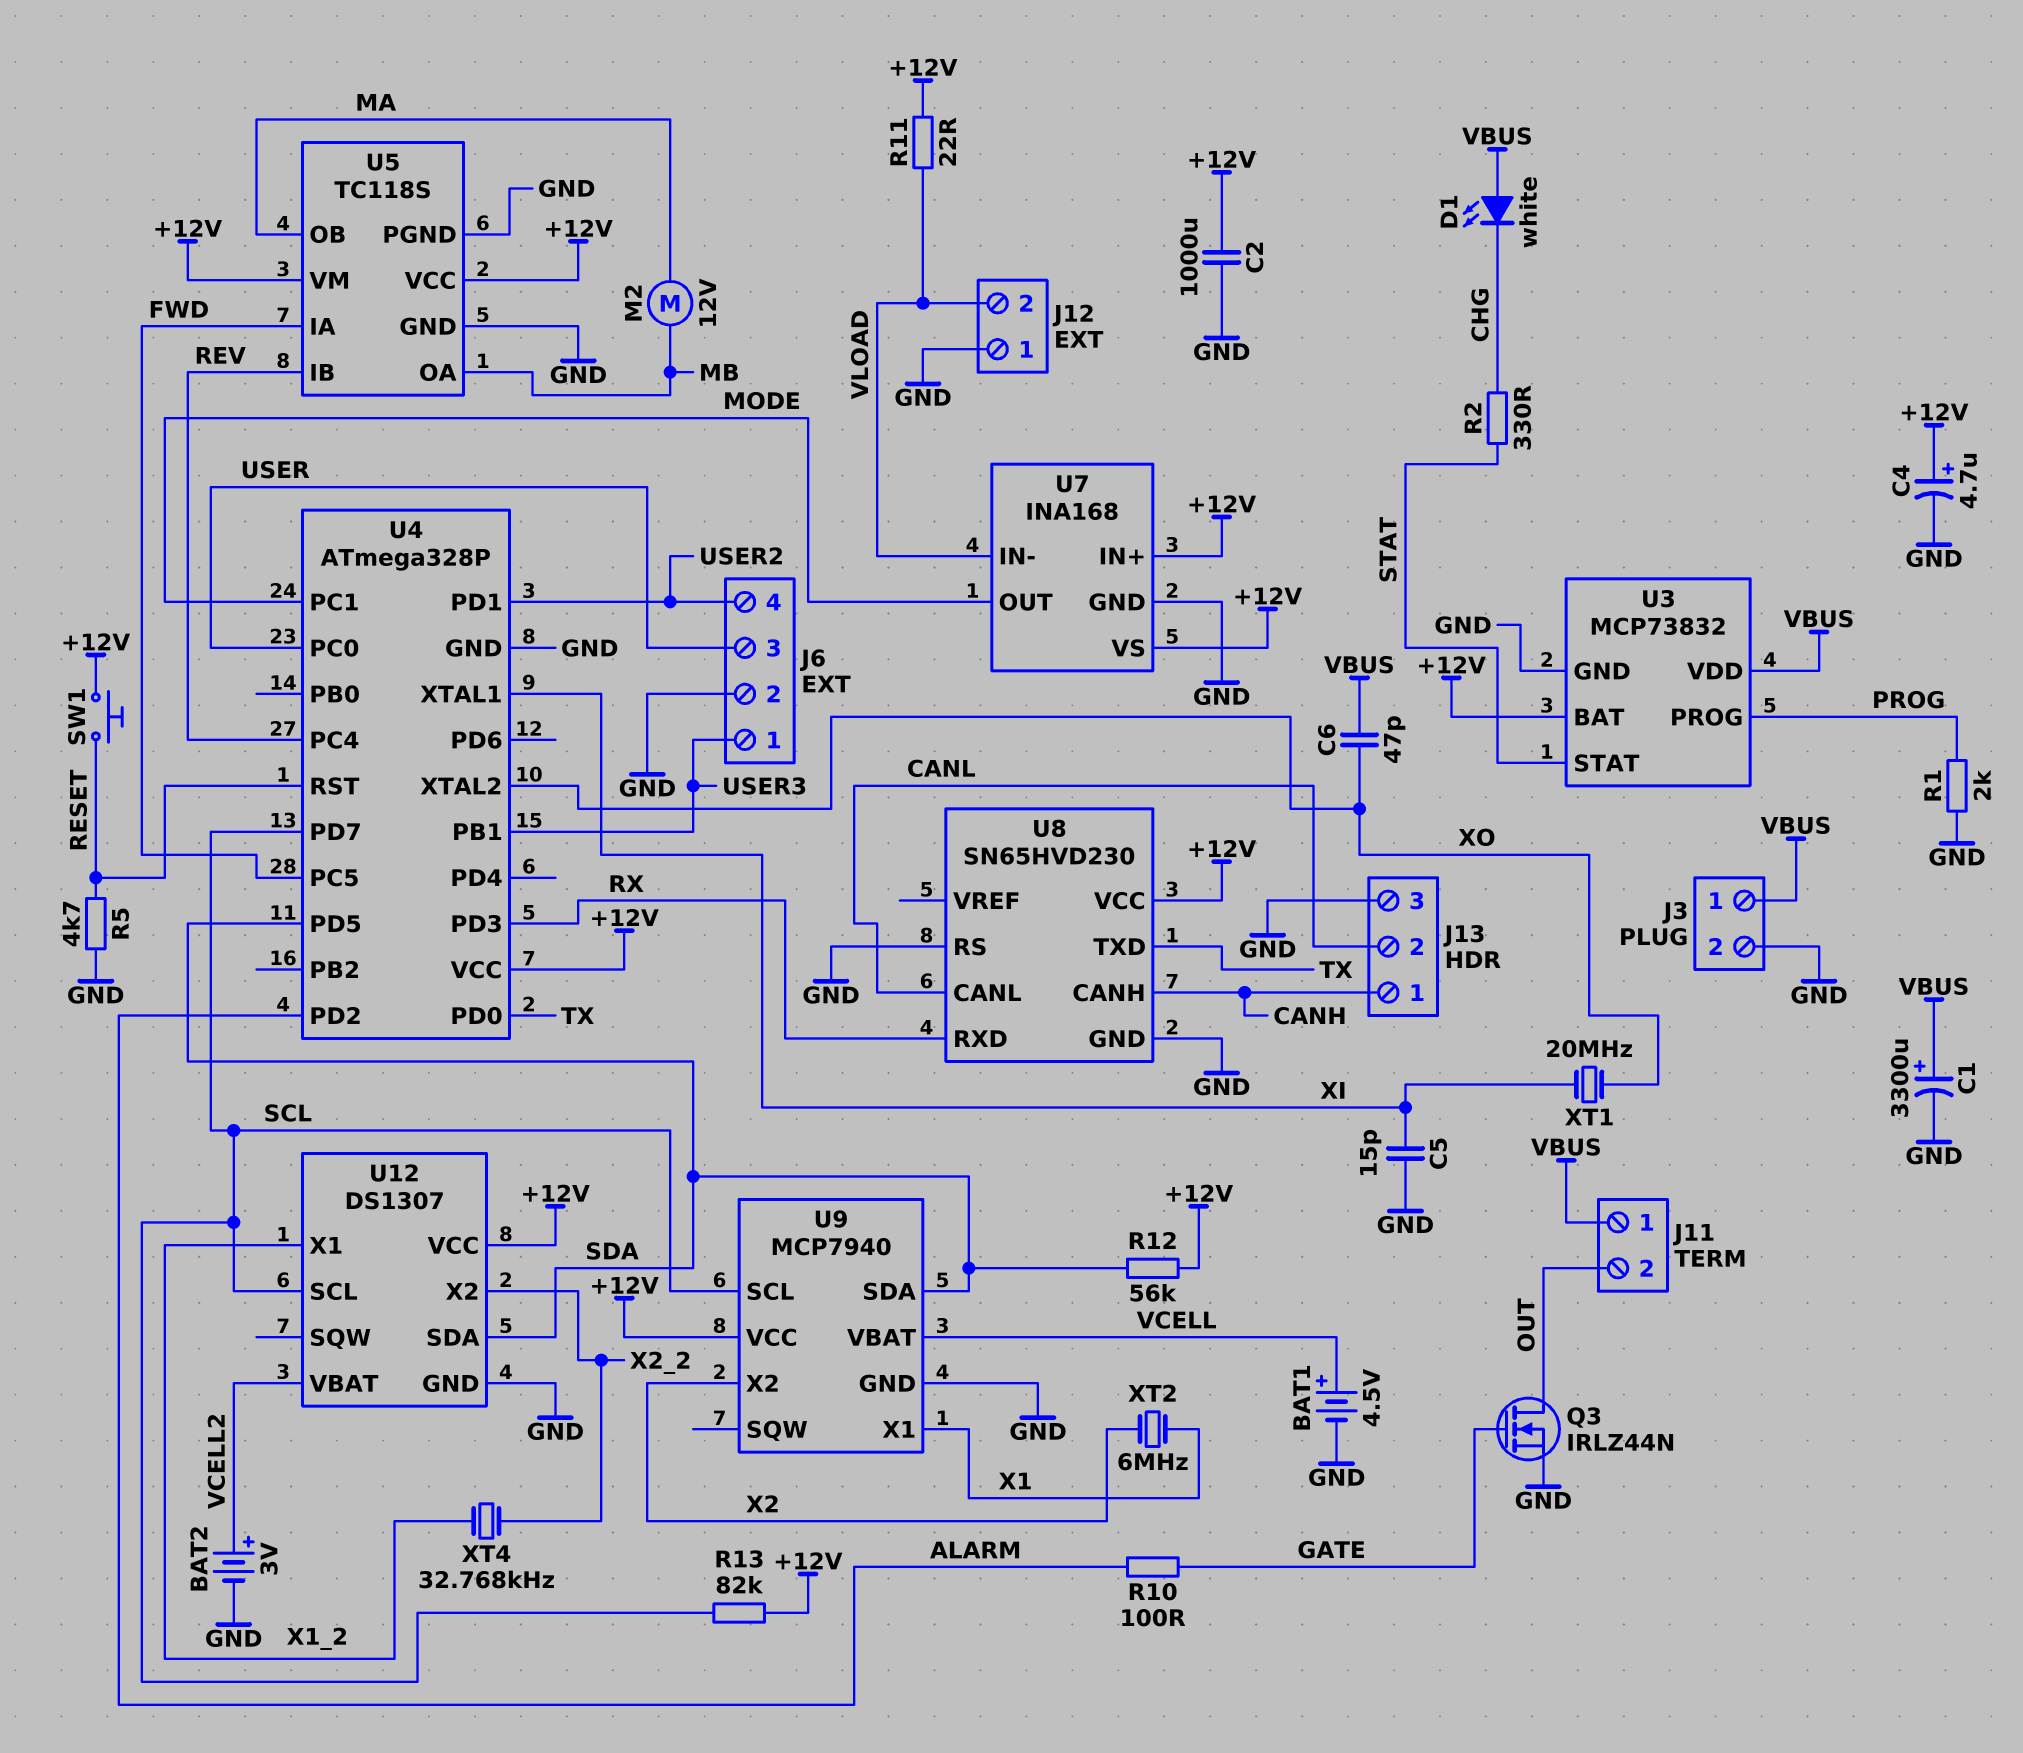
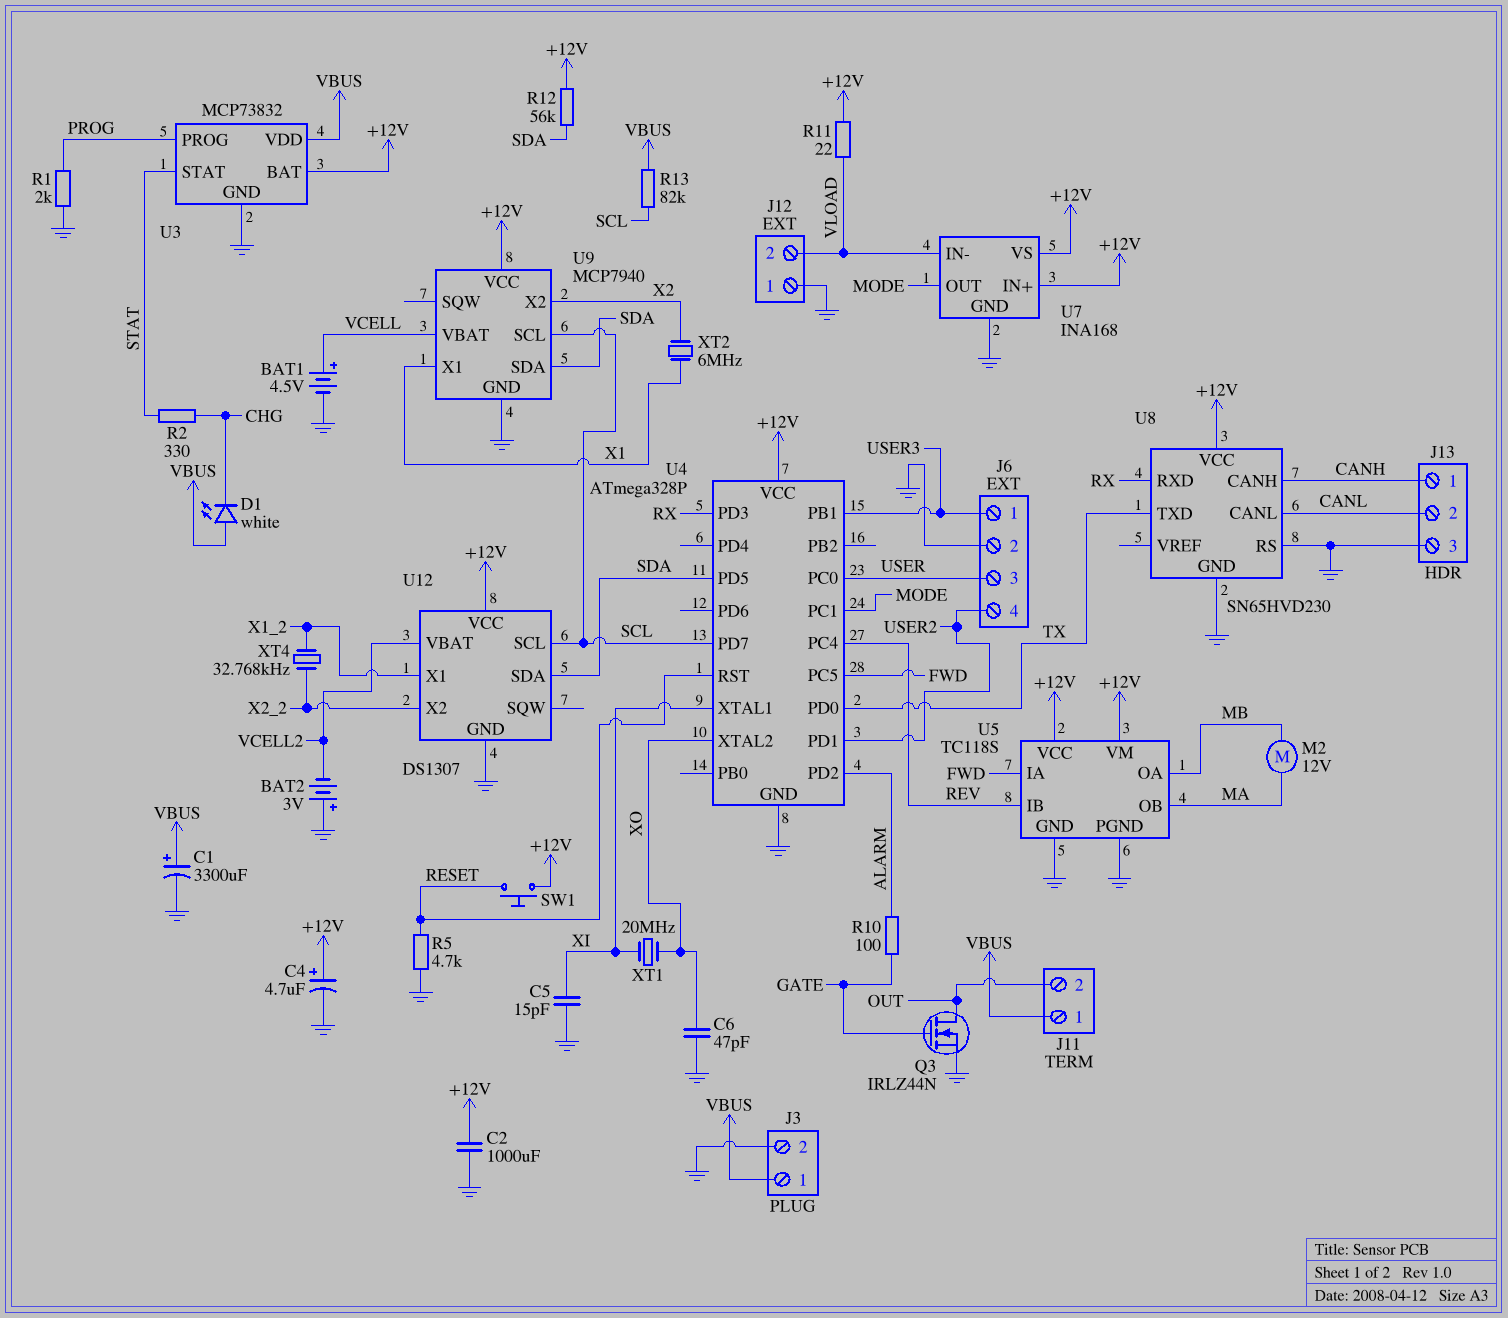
BAT2: 3V (plus VCELL2, minus GND) -> 3V (plus GND, minus VCELL2)
C6: 47pF (VBUS, XO) -> 47pF (GND, XO)
R13: 82k (+12V, SCL) -> 82k (SCL, VBUS)

